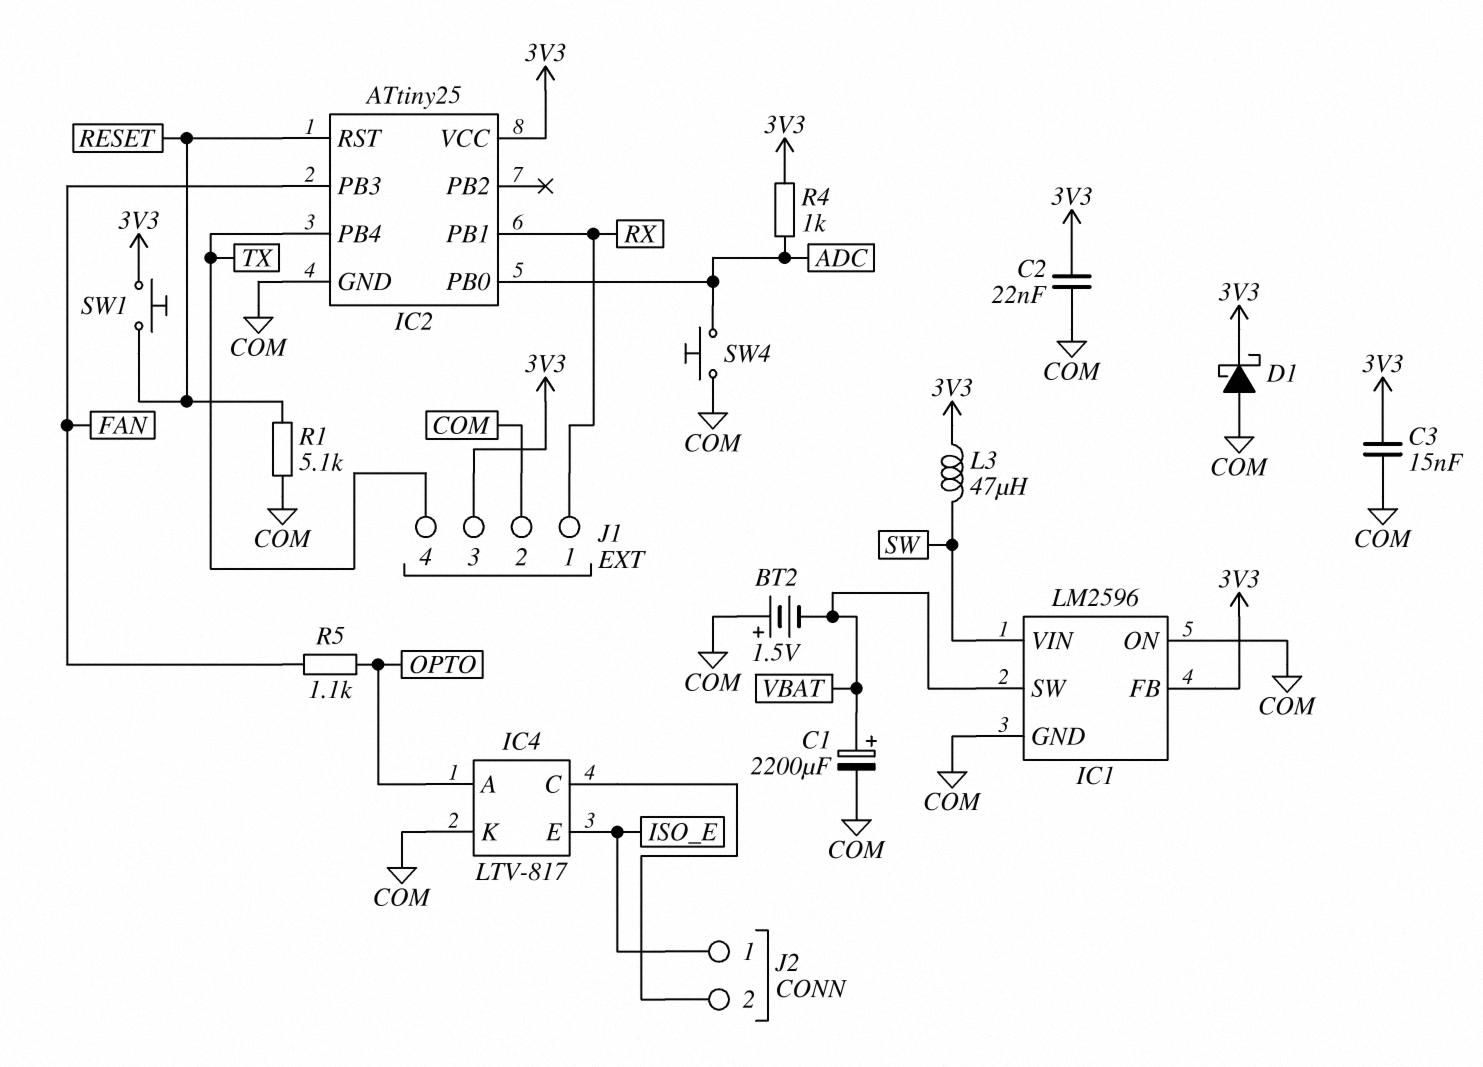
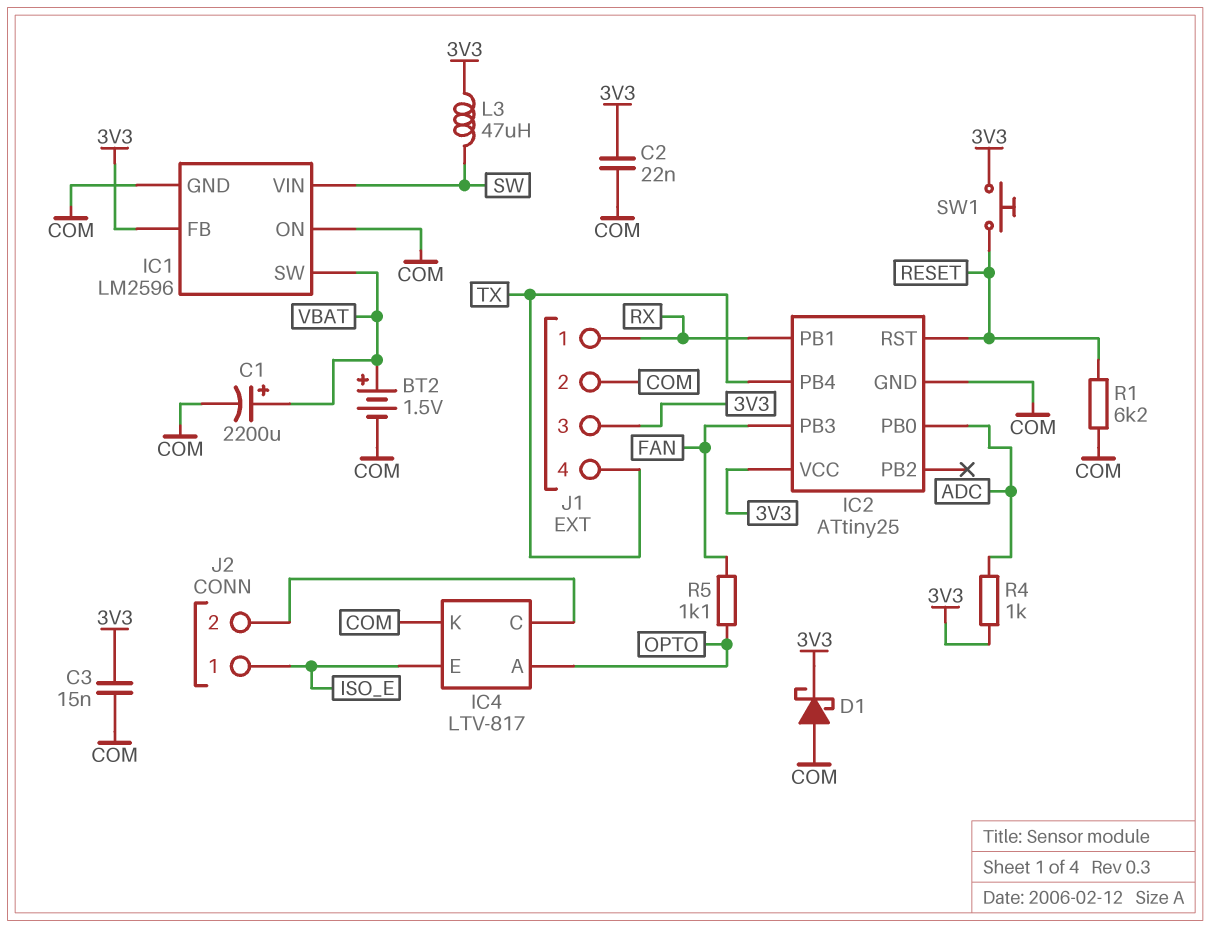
BT2: 1.5V (plus COM, minus VBAT) -> 1.5V (plus VBAT, minus COM)
R1: 5.1k (COM, RESET) -> 6.2k (COM, RESET)
SW4: button (ADC, COM) -> none

